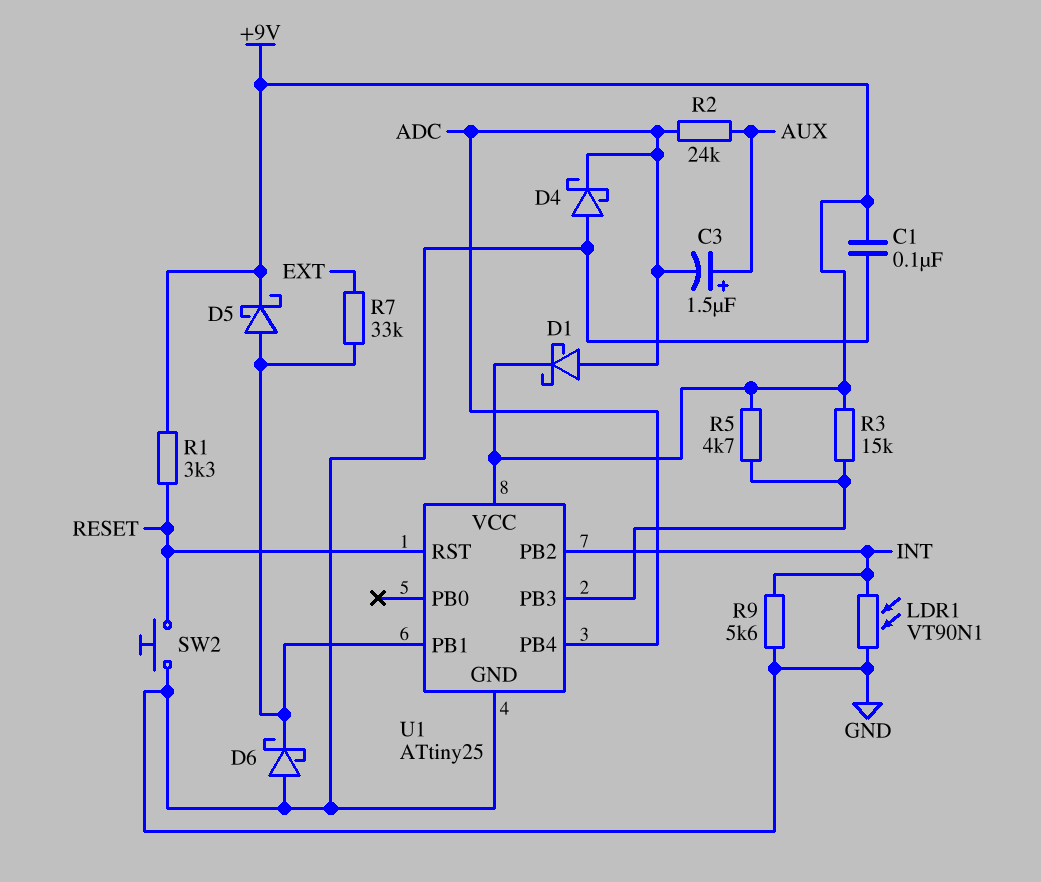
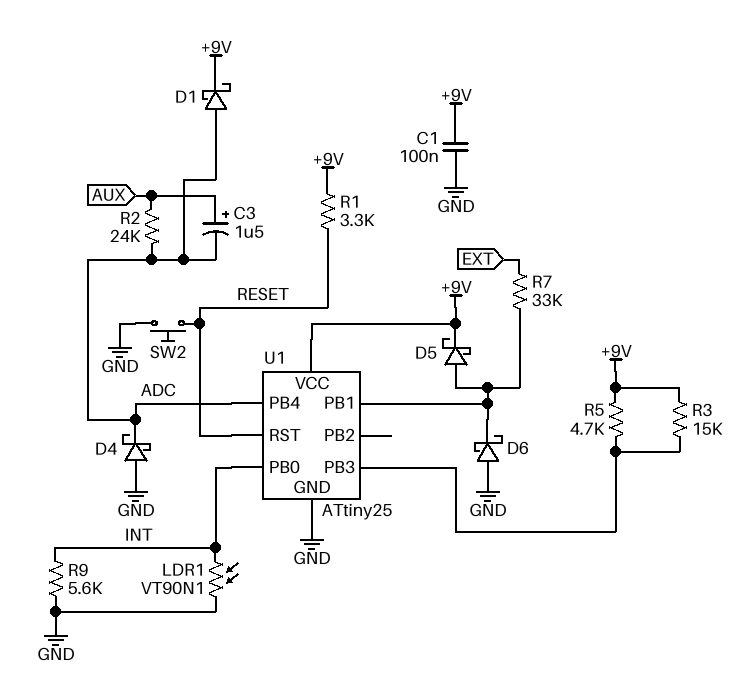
U1 pin PB0: none -> INT
U1 pin PB2: INT -> none

